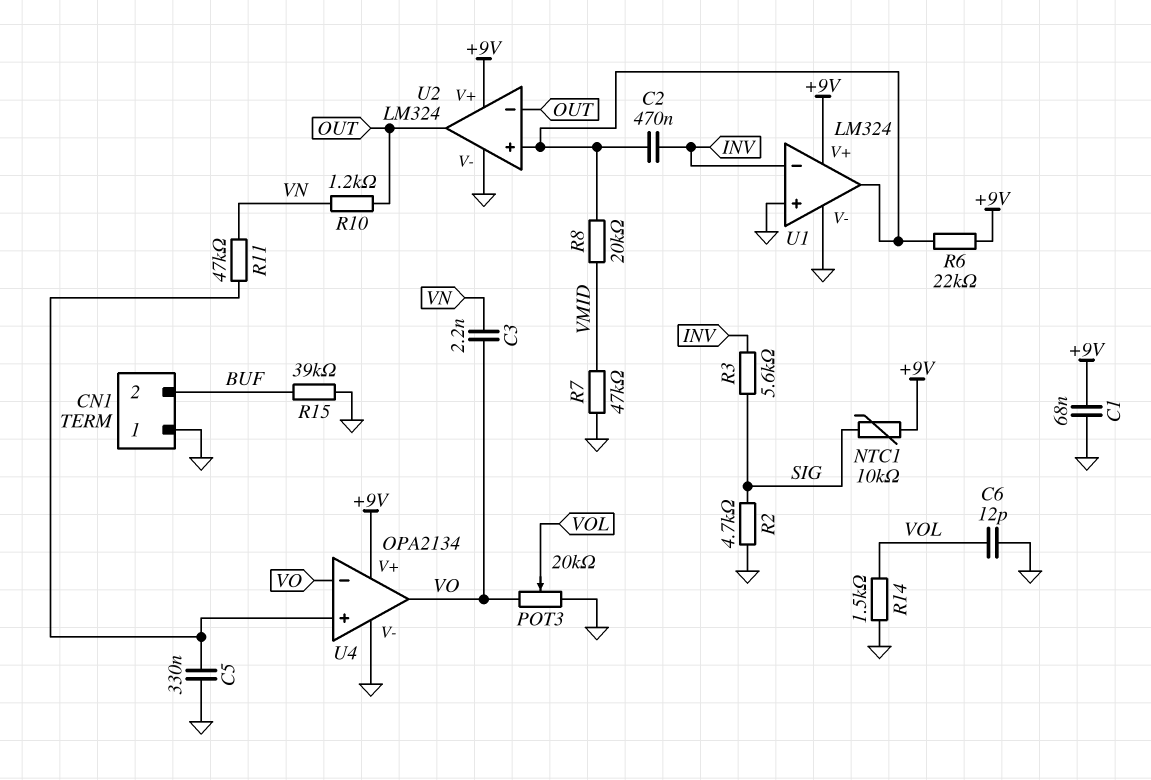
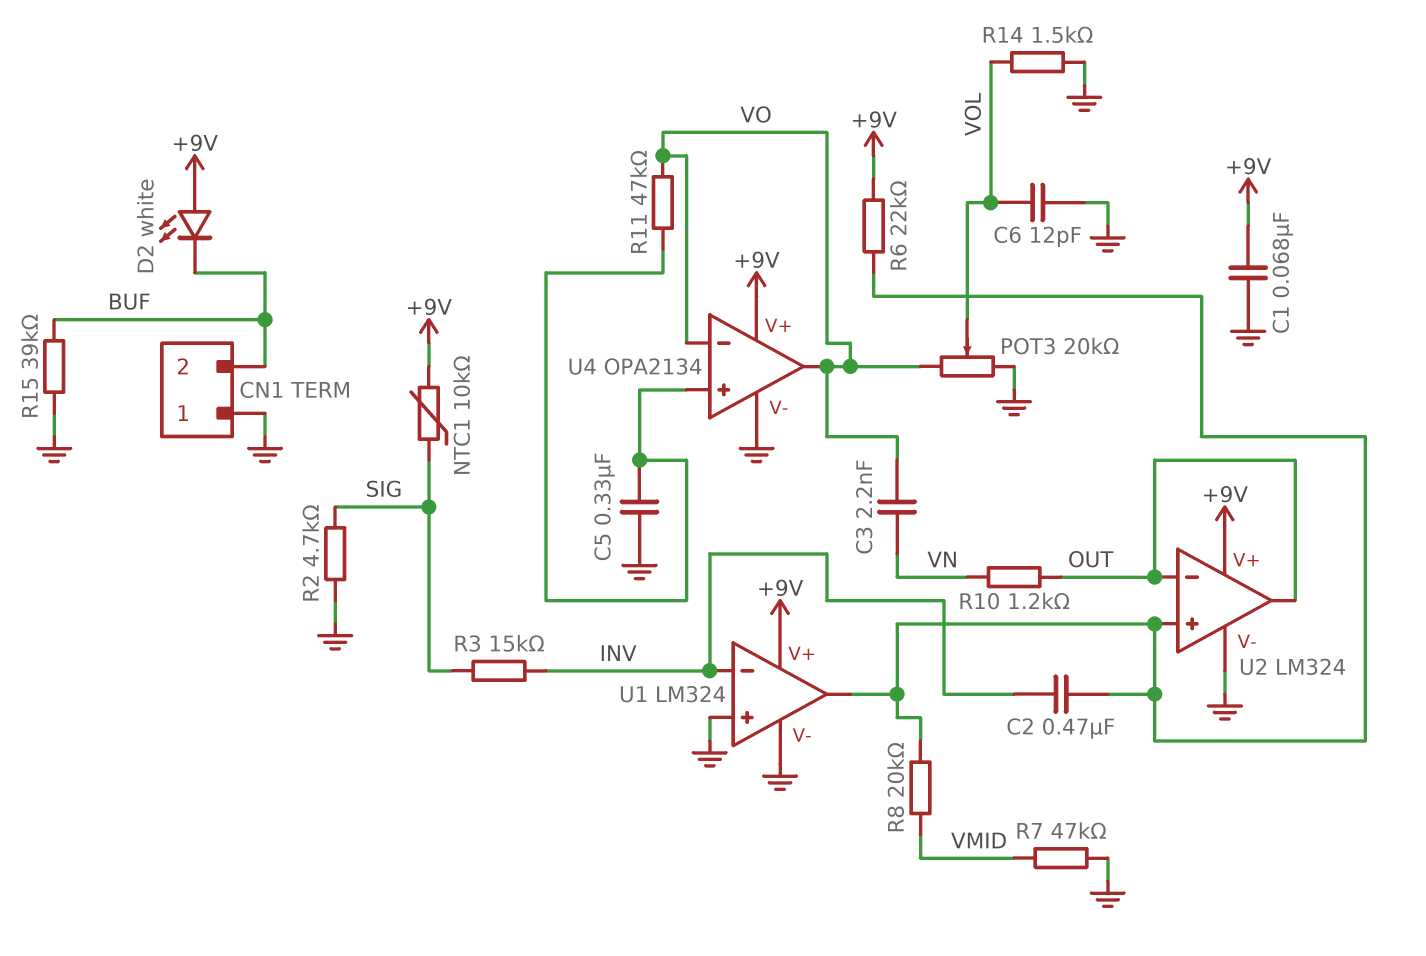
D2: none -> LED white (A +9V, K BUF)
R3: 5.6k (INV, SIG) -> 15k (INV, SIG)
R11: 47k (U4/in+, VN) -> 47k (U4/in+, VO)

